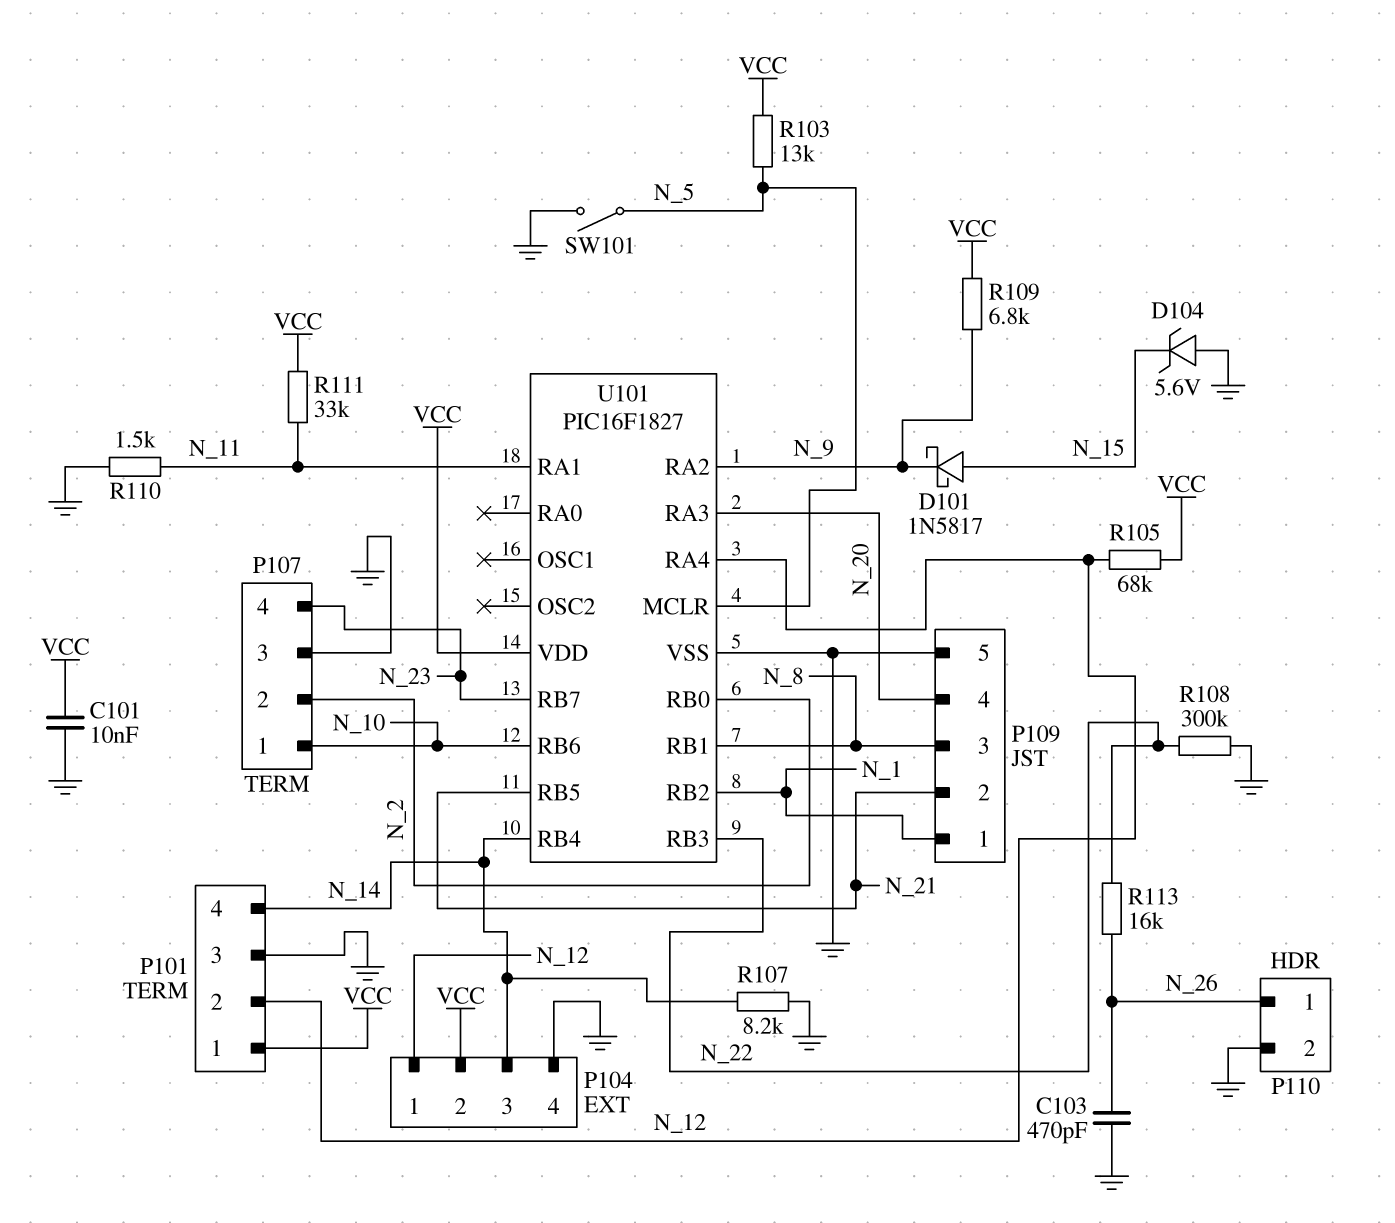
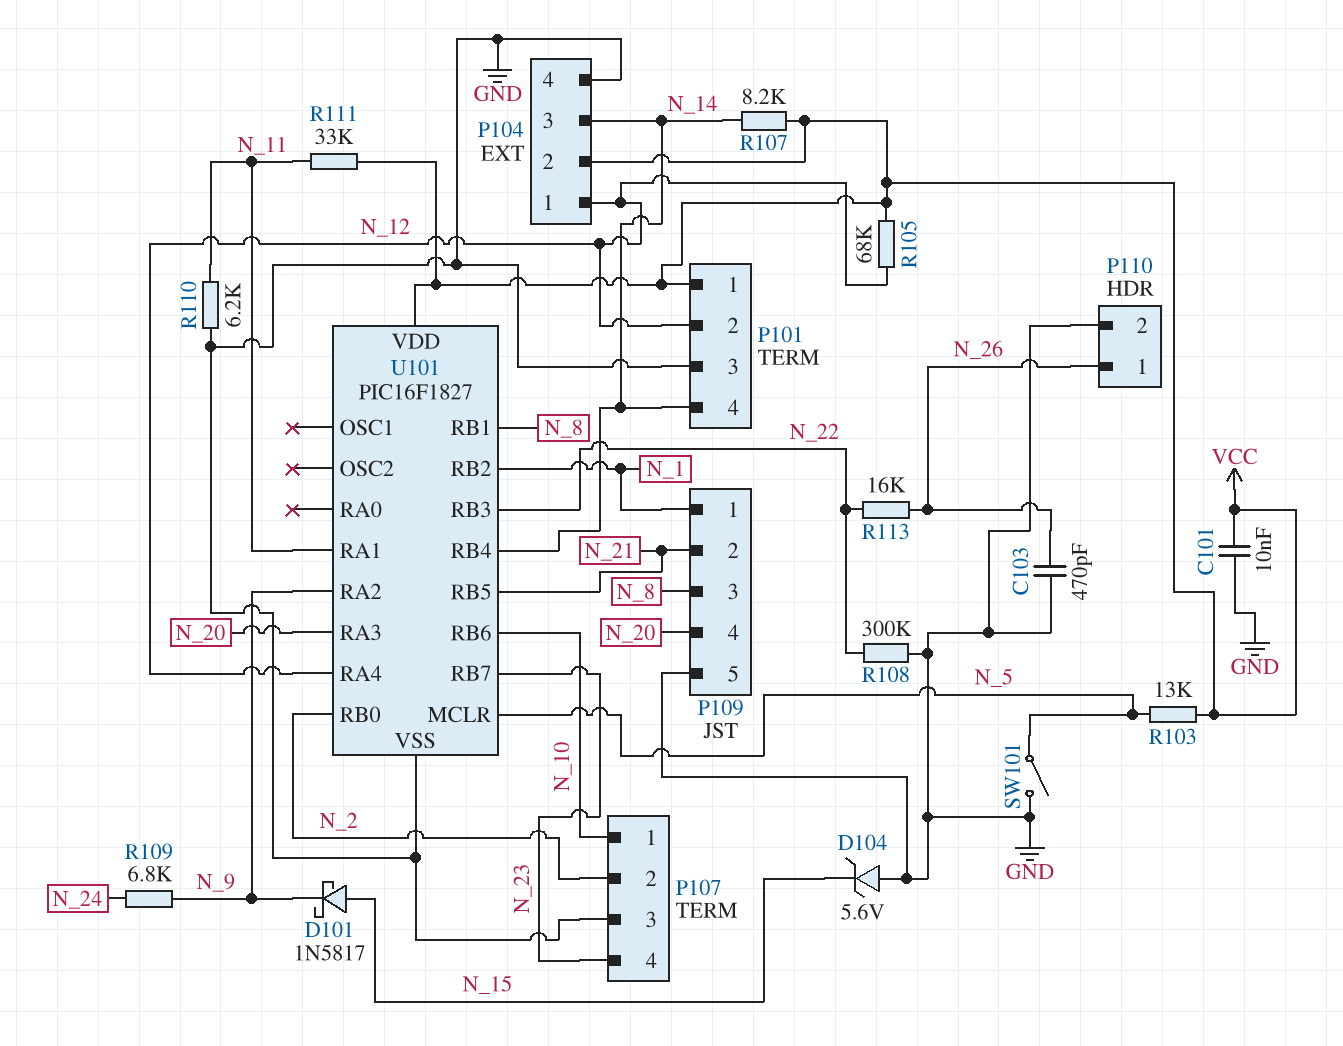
R107: 8.2k (GND, N_14) -> 8.2k (N_14, VCC)
R109: 6.8k (N_9, VCC) -> 6.8k (N_9, N_24)
R110: 1.5k (GND, N_11) -> 6.2k (GND, N_11)

